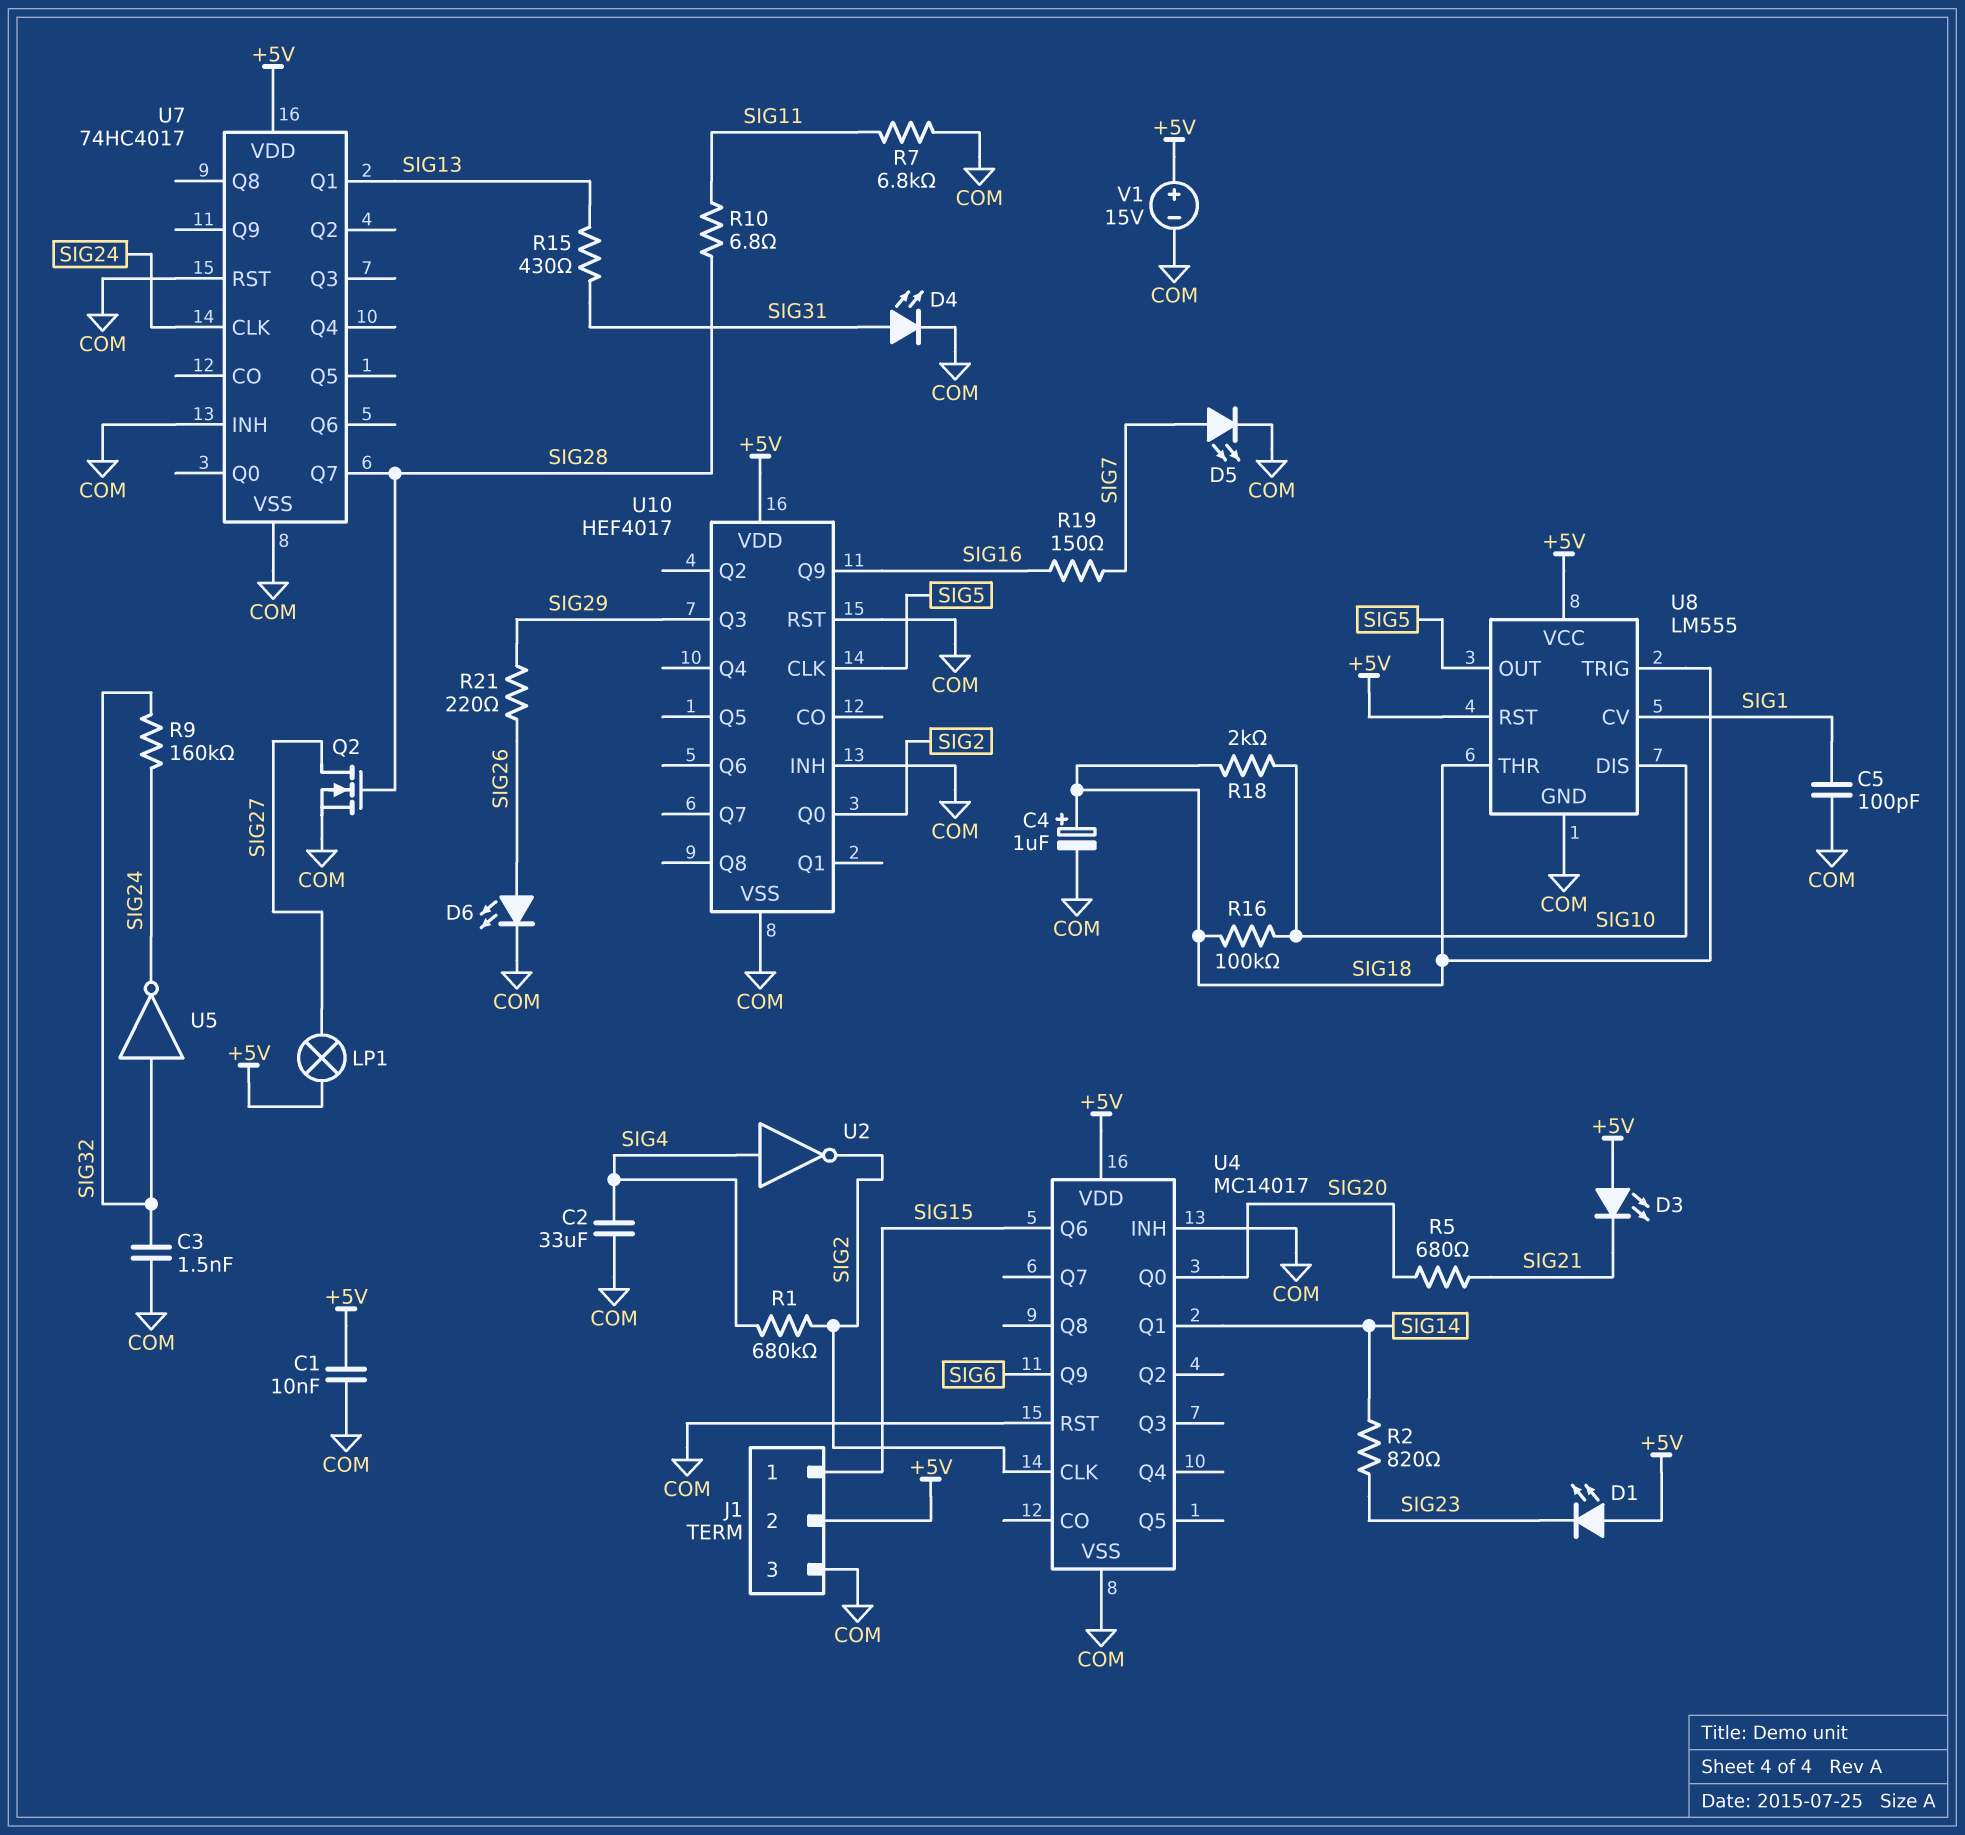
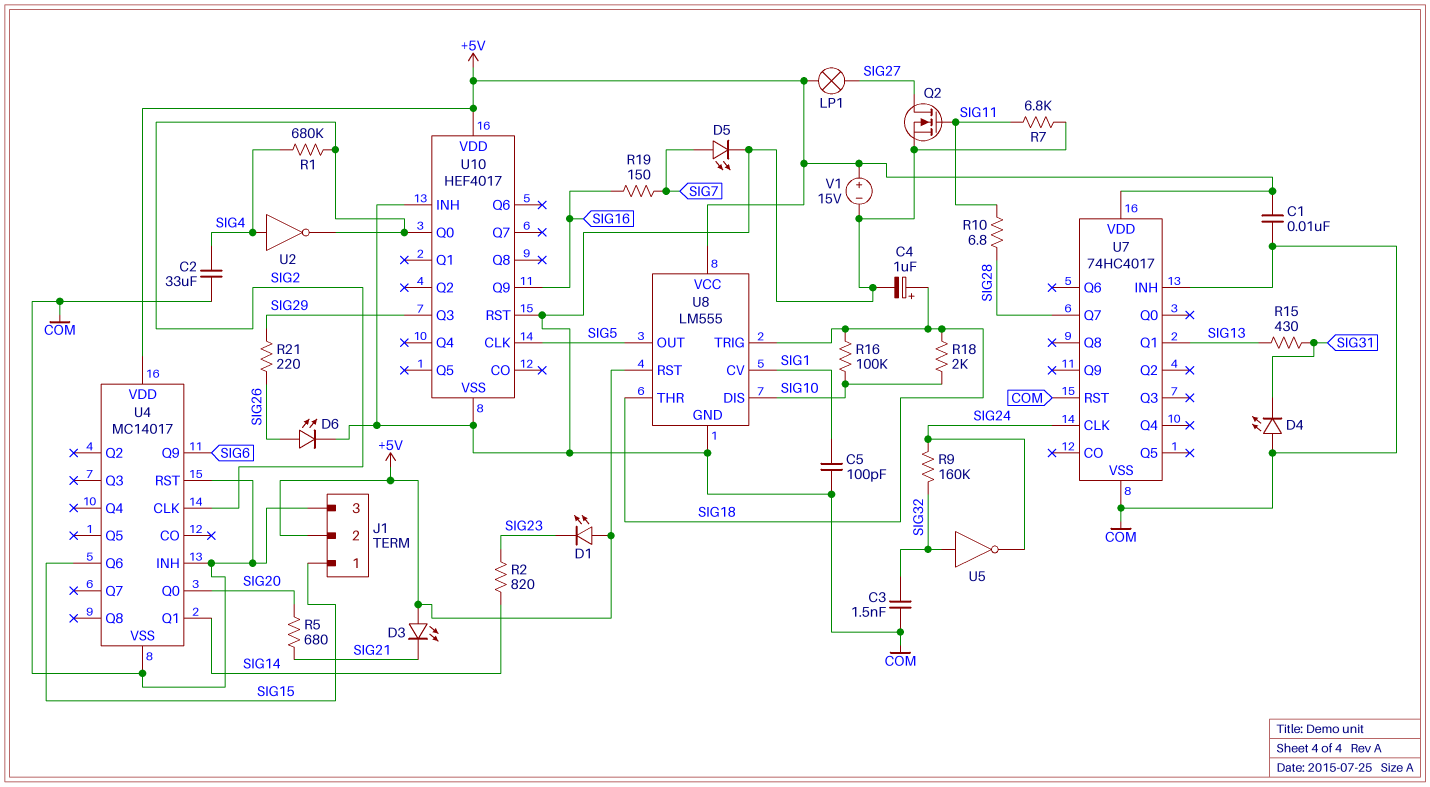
D4: LED (A SIG31, K COM) -> LED (A COM, K SIG31)
Q2: NMOS (G SIG28, D SIG27, S COM) -> NMOS (G SIG11, D SIG27, S COM)

